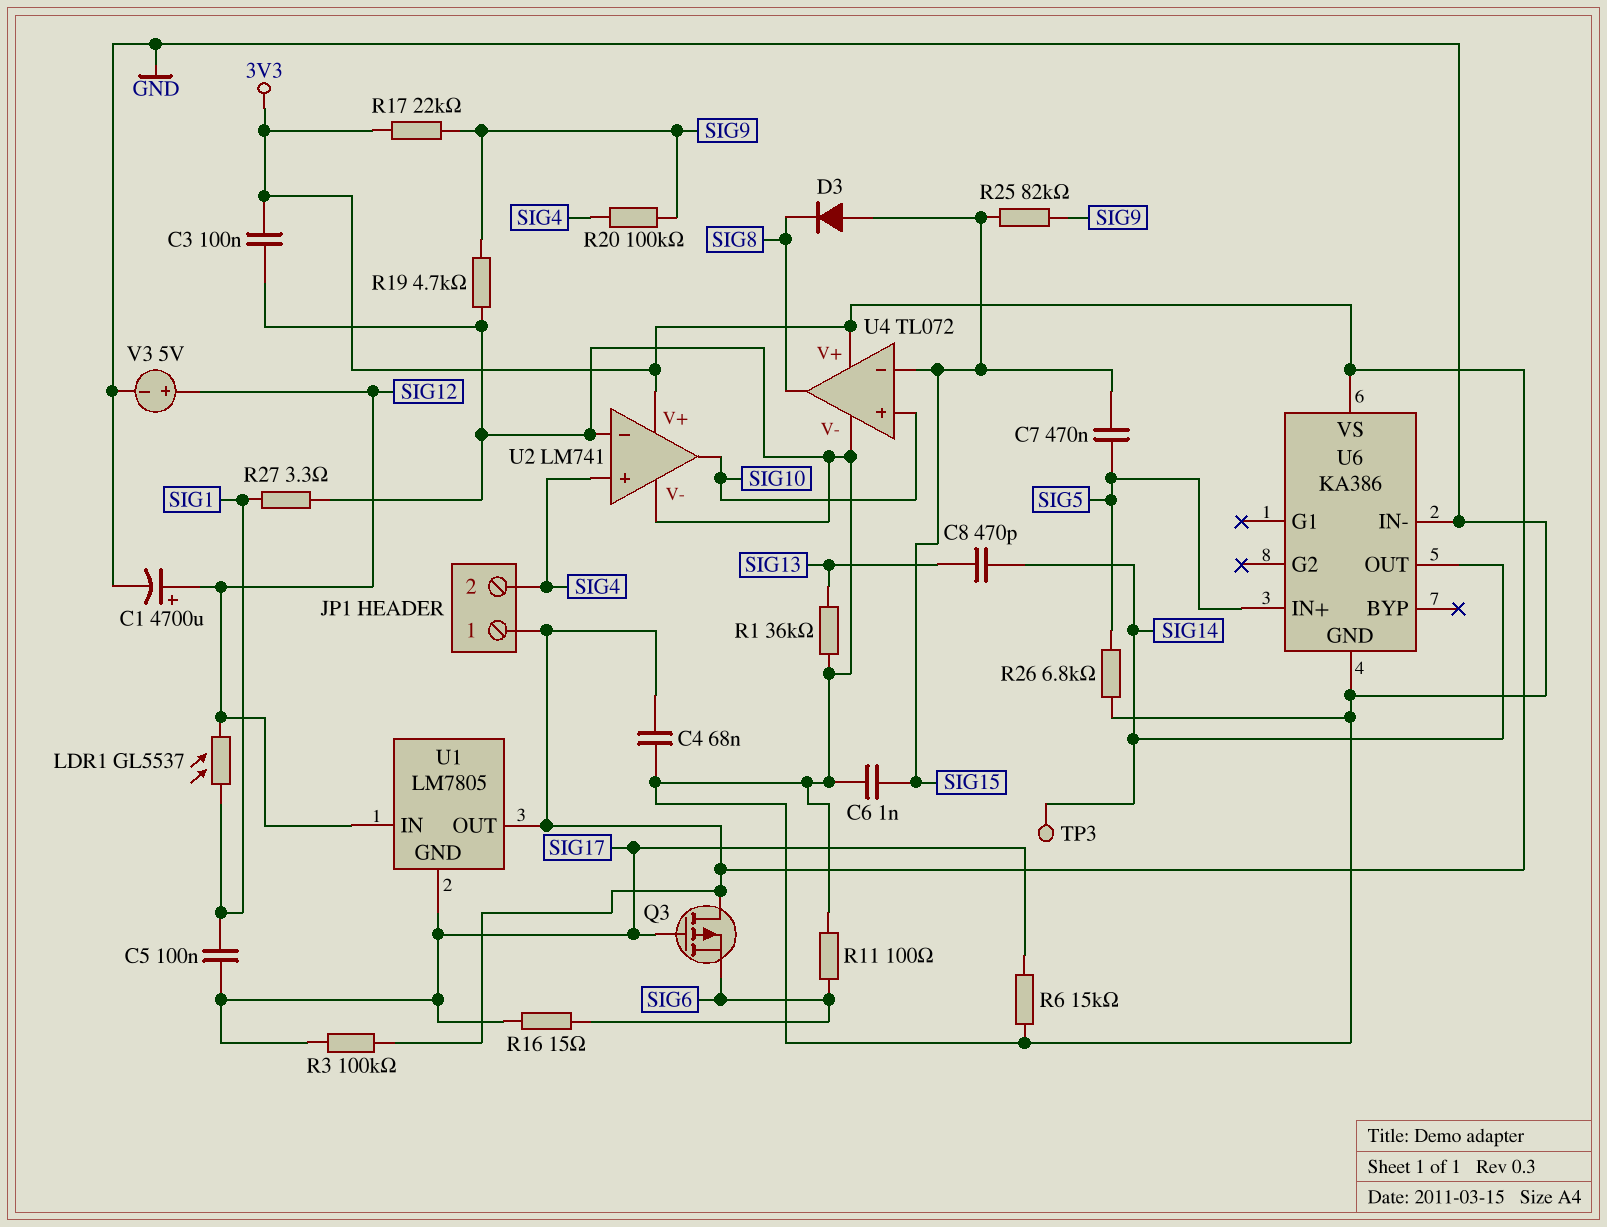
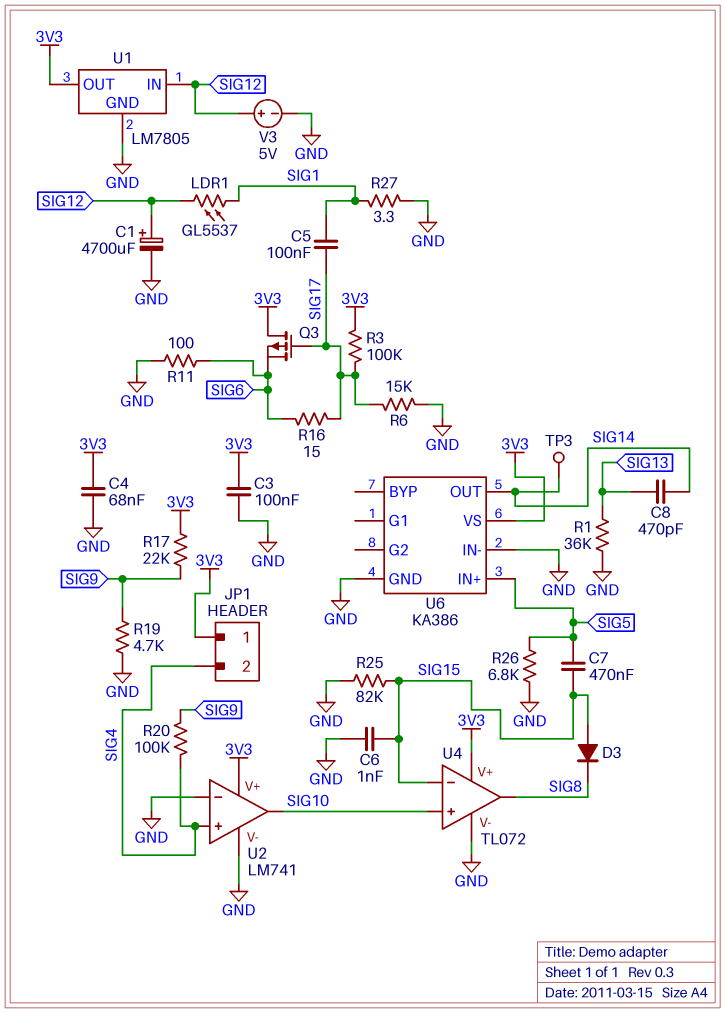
R25: 82k (SIG9, SIG15) -> 82k (GND, SIG15)
U1 pin GND: SIG17 -> GND

